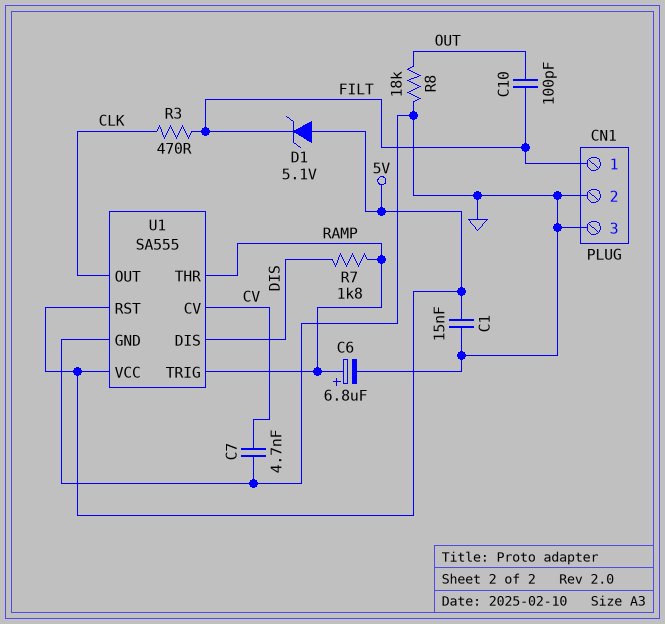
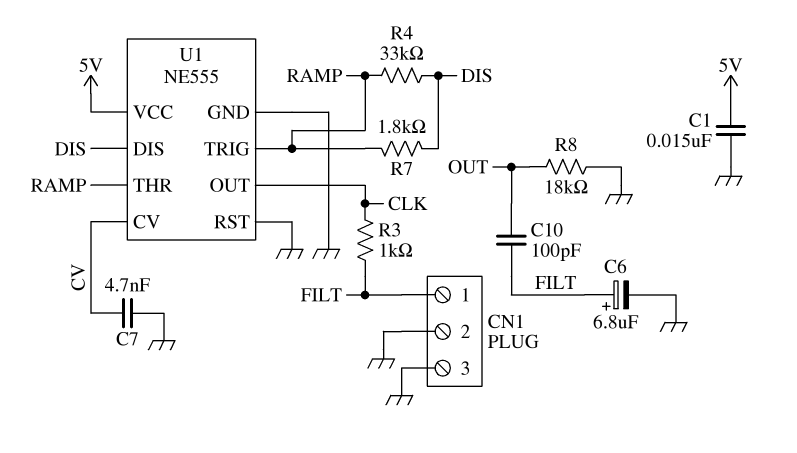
C6: 6.8uF (plus RAMP, minus GND) -> 6.8uF (plus FILT, minus GND)
D1: zener 5.1V (A 5V, K FILT) -> none
R3: 470 (CLK, FILT) -> 1k (CLK, FILT)
R4: none -> 33k (DIS, RAMP)
U1: SA555 -> NE555
U1 pin RST: 5V -> GND

